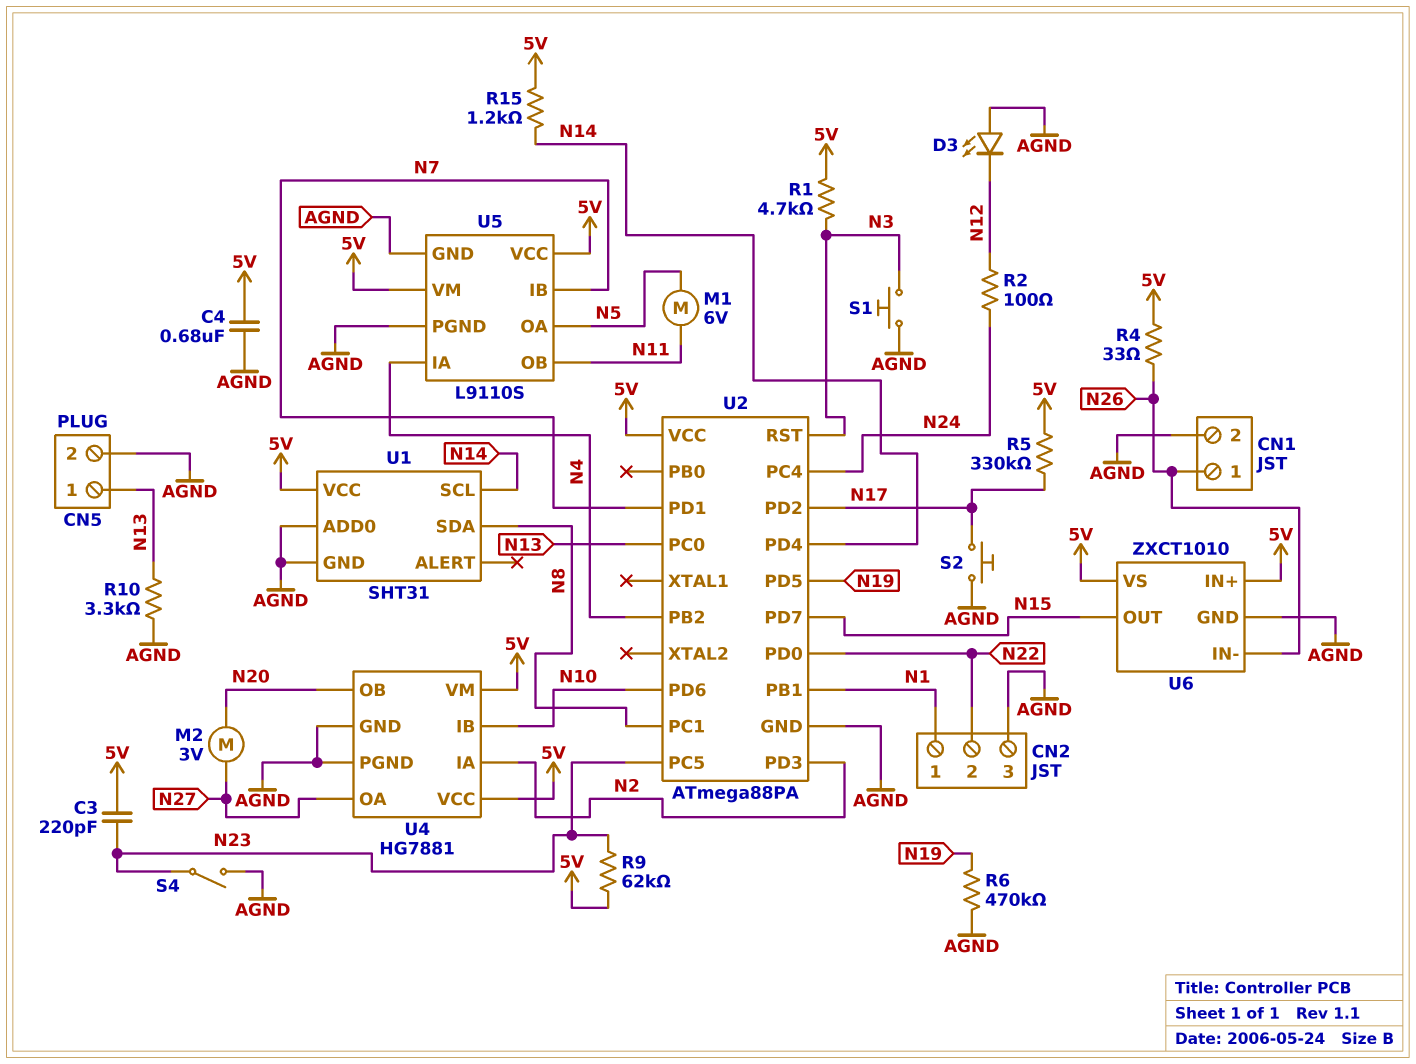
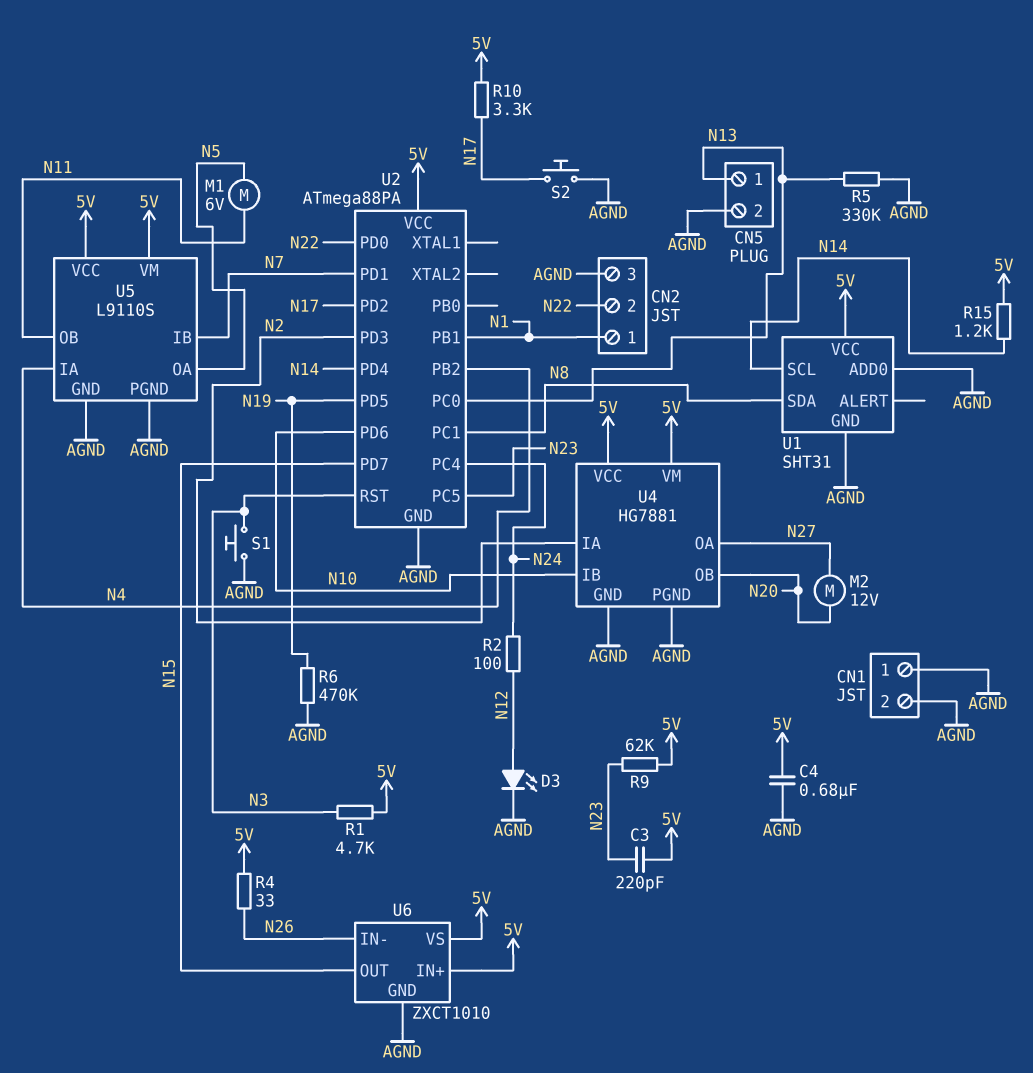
CN1 pin 1: N26 -> AGND
D3: LED (A AGND, K N12) -> LED (A N12, K AGND)
M2: motor 3V (N20, N27) -> motor 12V (N20, N27)
R5: 330k (5V, N17) -> 330k (AGND, N13)
R10: 3.3k (AGND, N13) -> 3.3k (5V, N17)
S4: switch (AGND, N23) -> none

